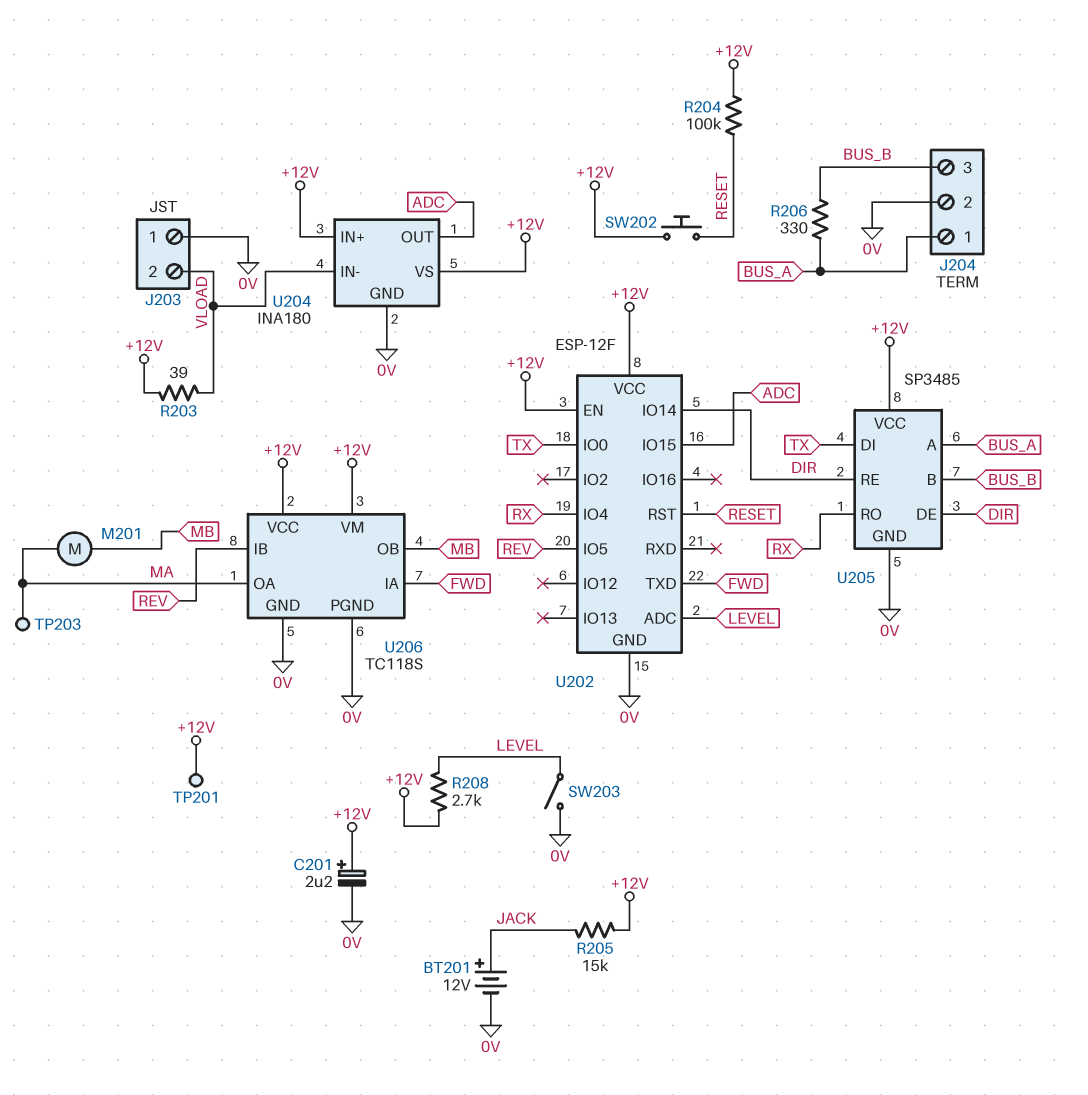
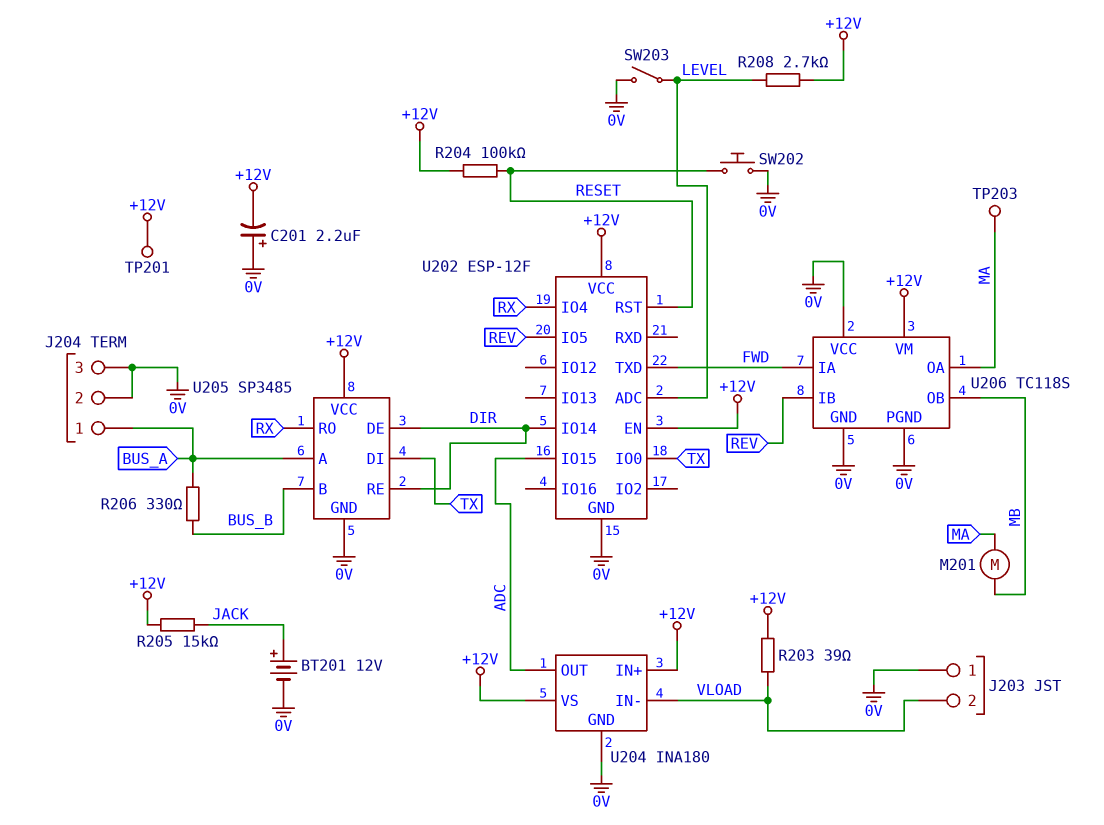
C201: 2.2uF (plus +12V, minus 0V) -> 2.2uF (plus 0V, minus +12V)
J204 pin 3: BUS_B -> 0V
SW202: button (+12V, RESET) -> button (0V, RESET)
U206 pin VCC: +12V -> 0V

